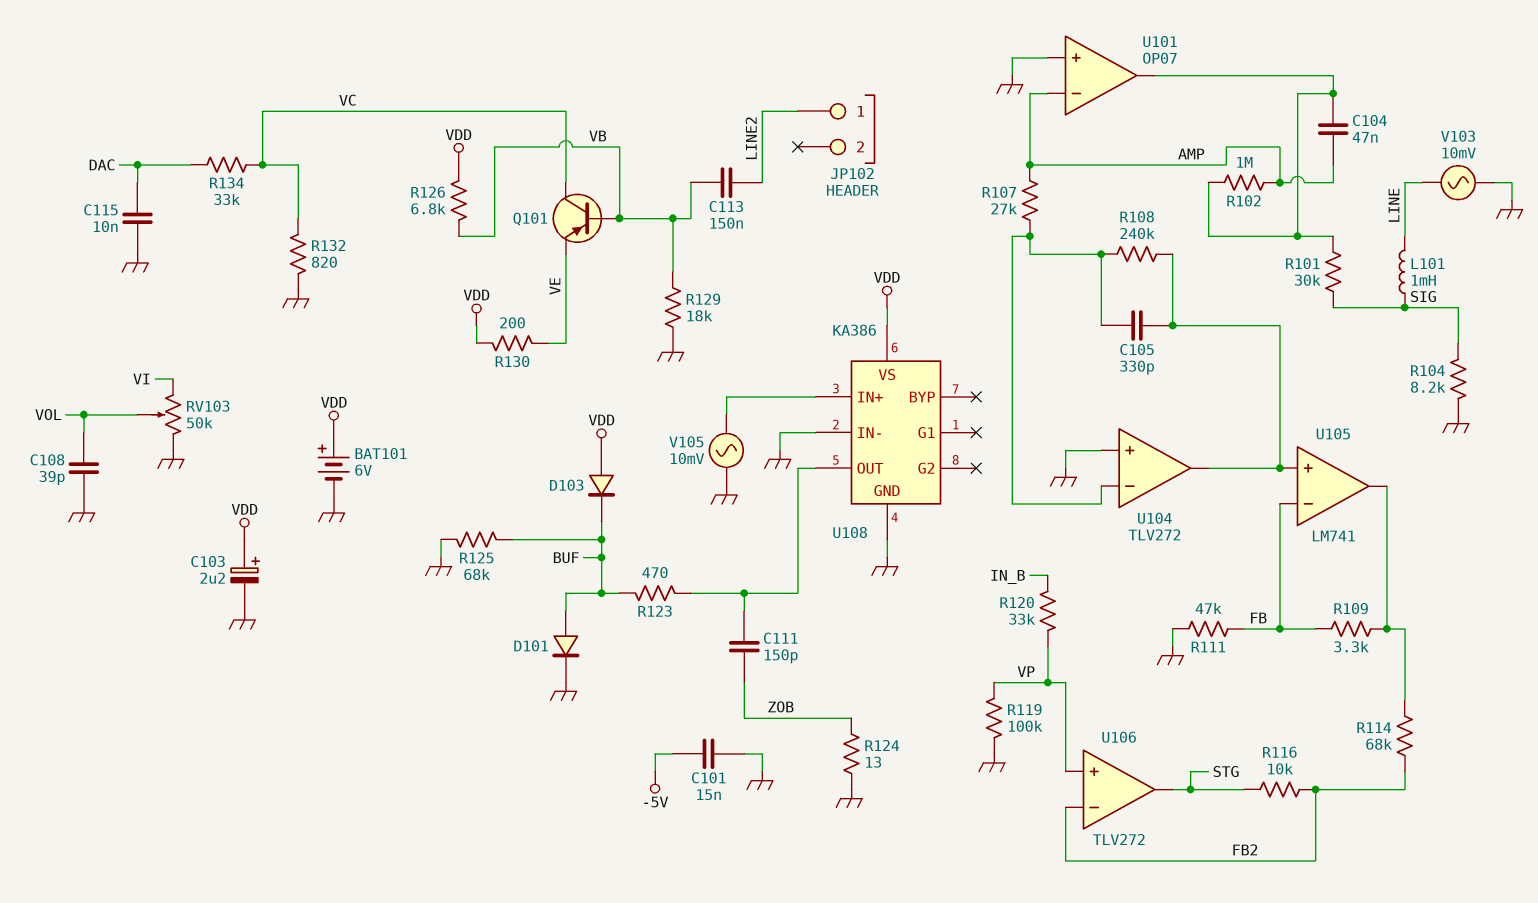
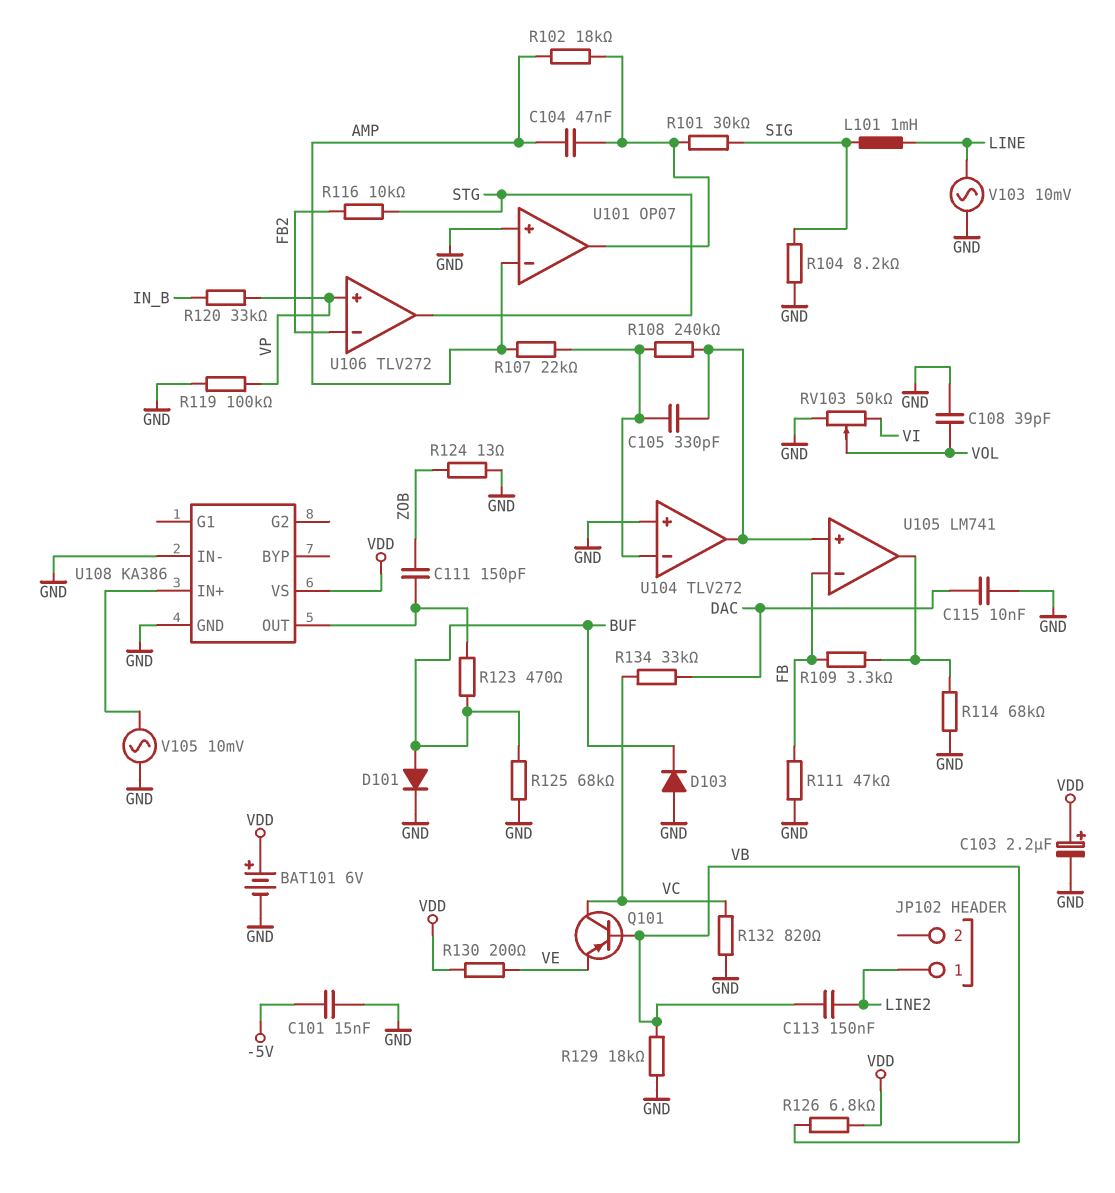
D103: diode (A VDD, K BUF) -> diode (A GND, K BUF)
R102: 1M (AMP, U101/out) -> 18k (AMP, U101/out)
R107: 27k (AMP, U104/in-) -> 22k (AMP, U104/in-)
R114: 68k (FB2, U105/out) -> 68k (GND, U105/out)

